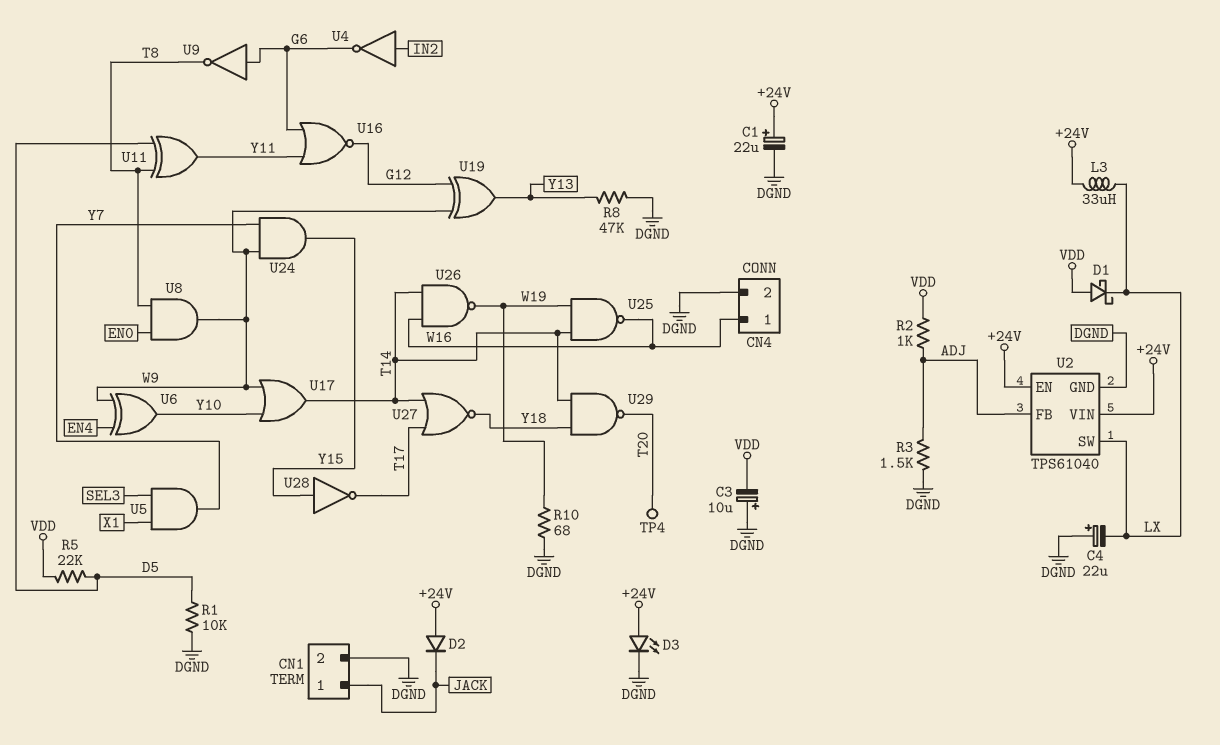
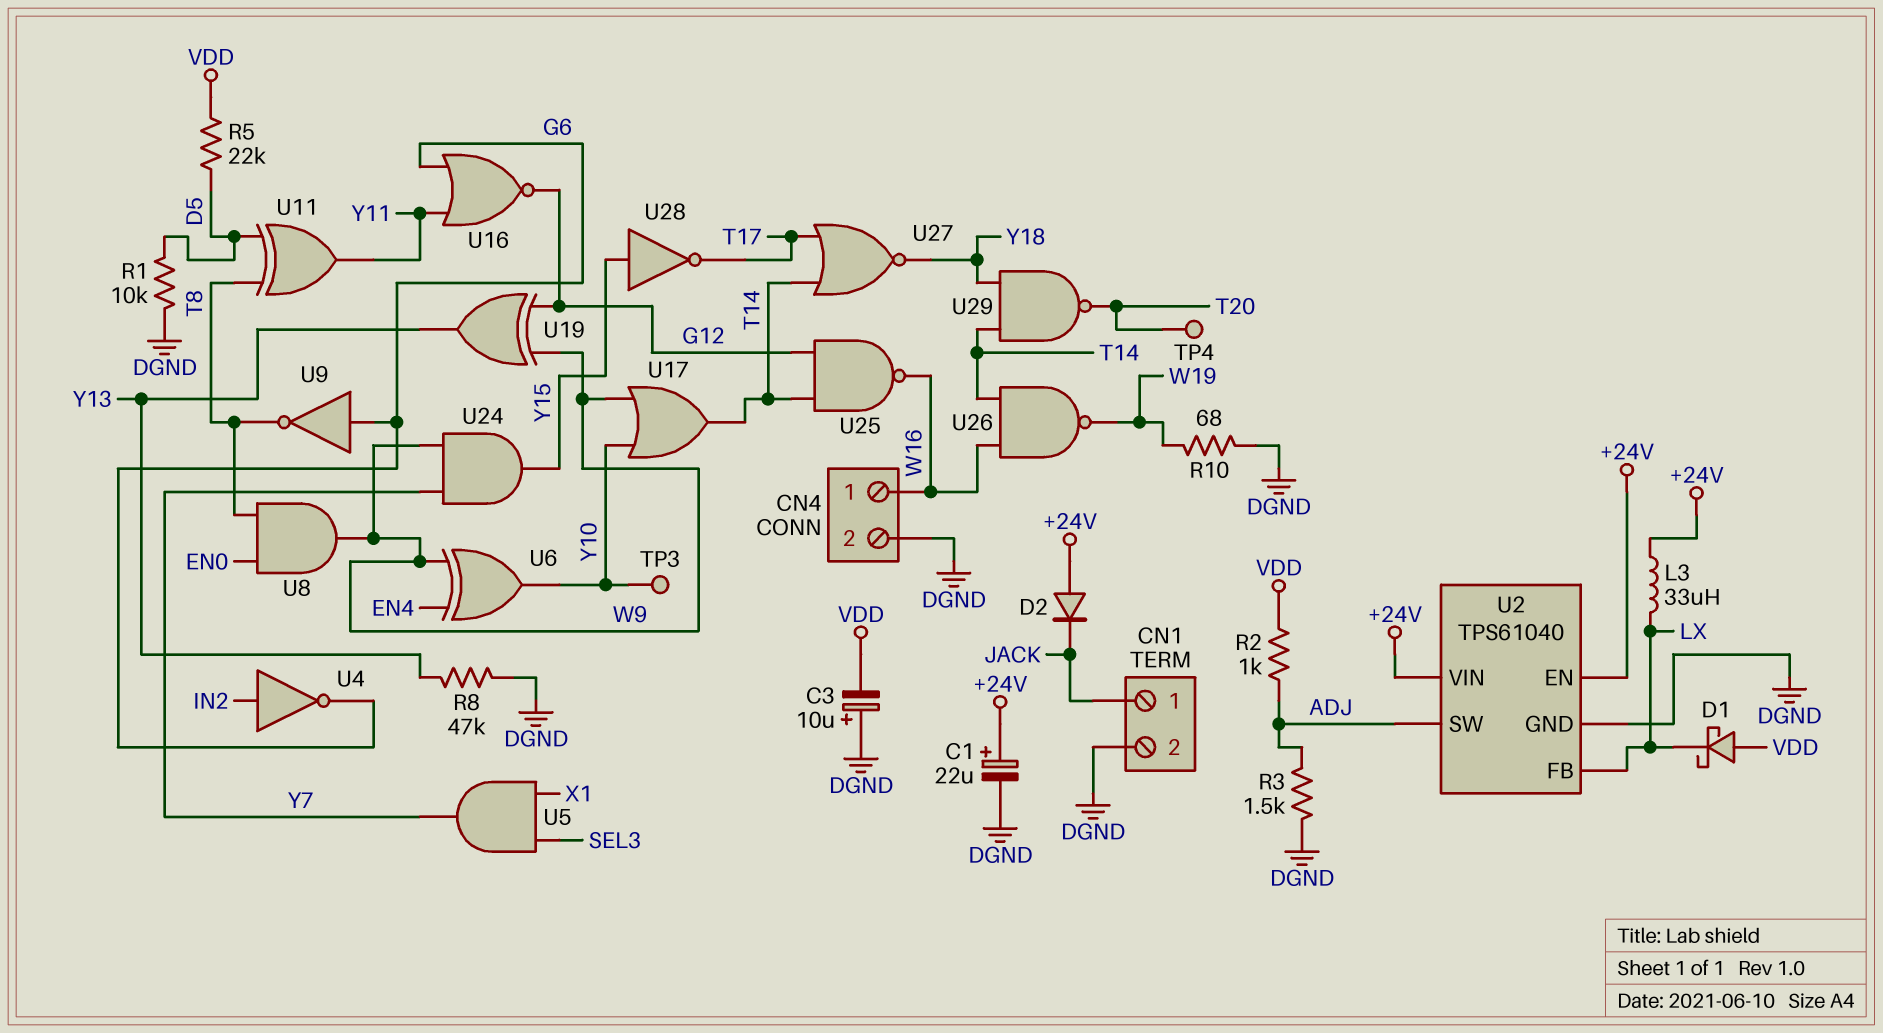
C4: 22uF (plus DGND, minus LX) -> none
D3: LED (A +24V, K DGND) -> none
TP3: none -> test point (Y10)
U2 pin FB: ADJ -> LX
U2 pin SW: LX -> ADJ
U25: NAND (in T14, in W19, out W16) -> NAND (in G12, in T14, out W16)

